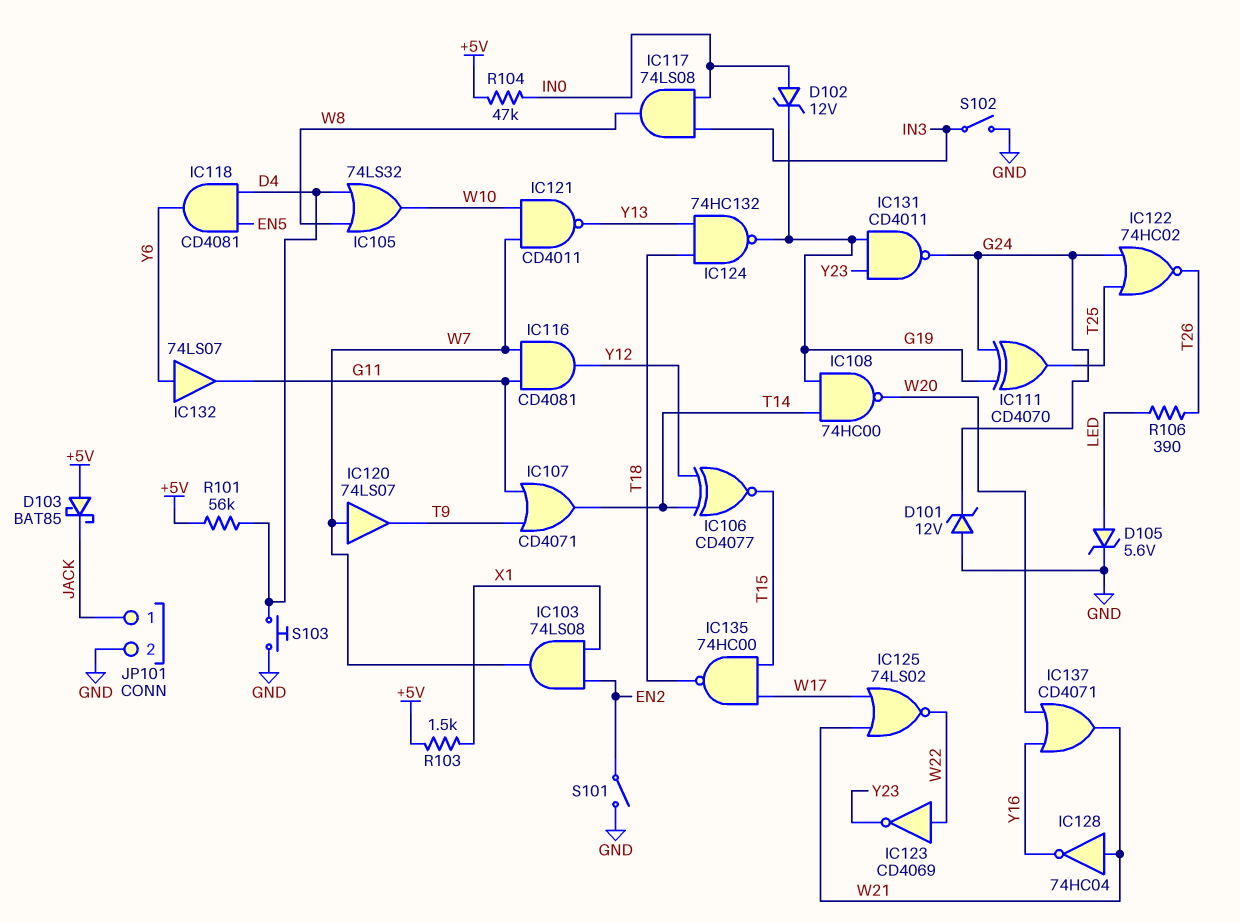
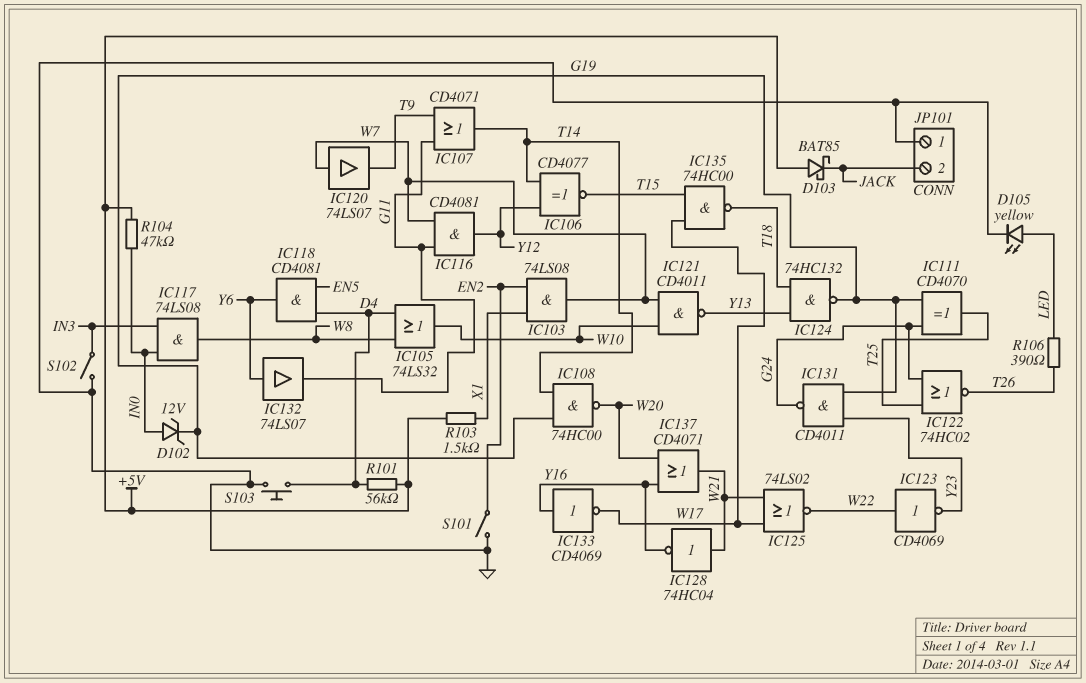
D101: zener 12V (A GND, K G24) -> none
D105: zener 5.6V (A LED, K GND) -> LED yellow (A LED, K GND)
IC133: none -> NOT CD4069 (in Y16, out W17)
JP101 pin 1: JACK -> GND
JP101 pin 2: GND -> JACK

